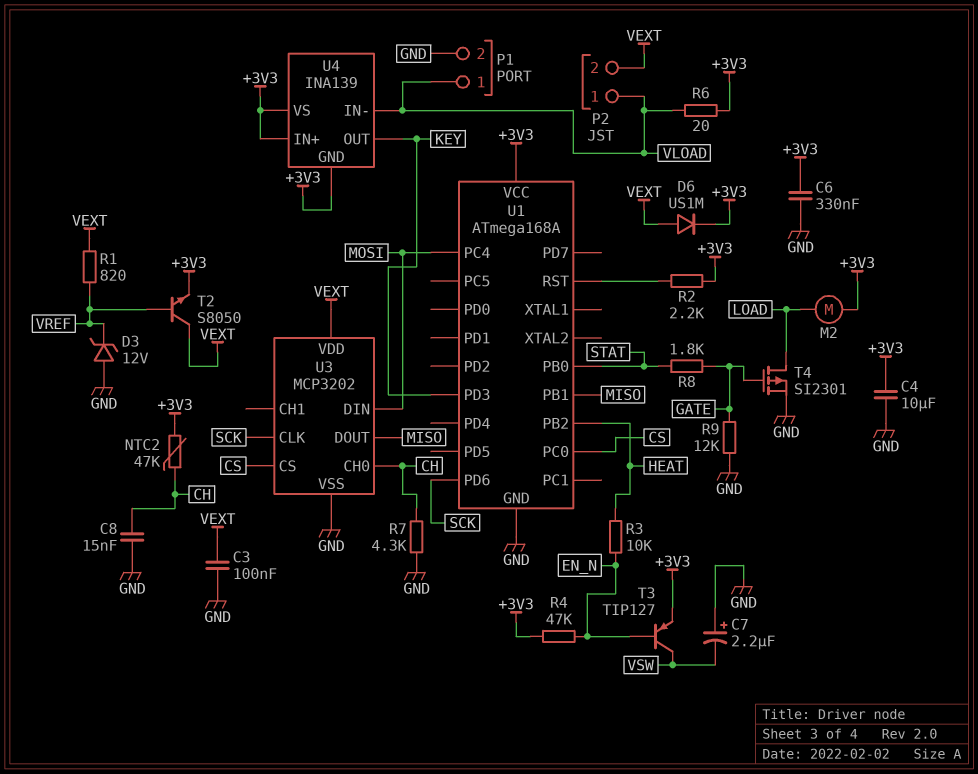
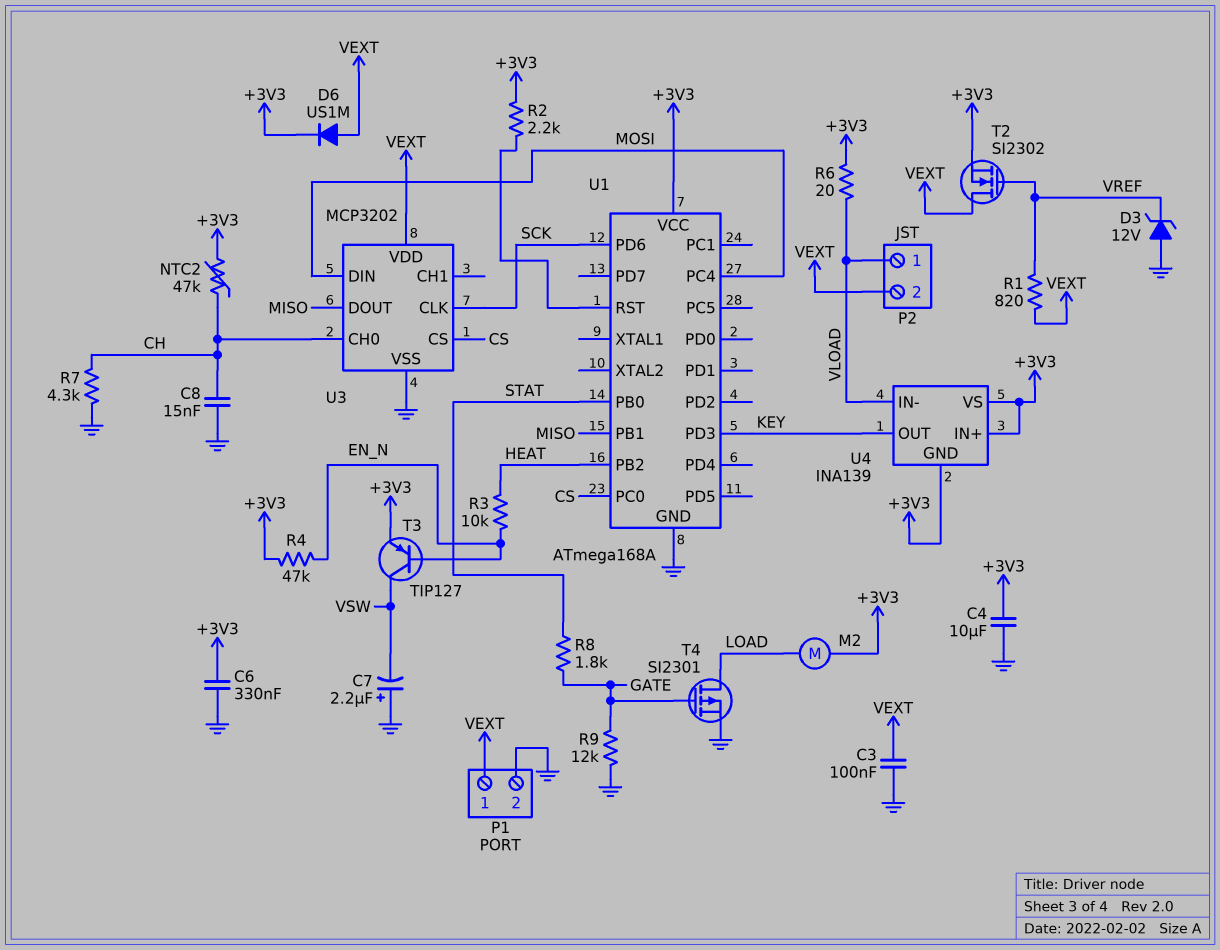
P1 pin 1: VLOAD -> VEXT
T2: NPN S8050 (B VREF, C VEXT, E +3V3) -> NMOS SI2302 (G VREF, D VEXT, S +3V3)

